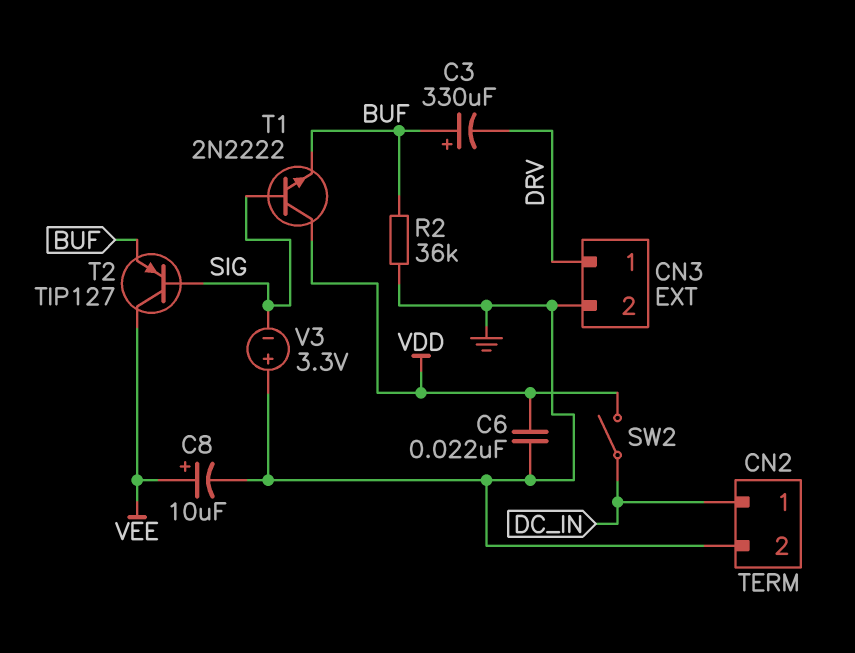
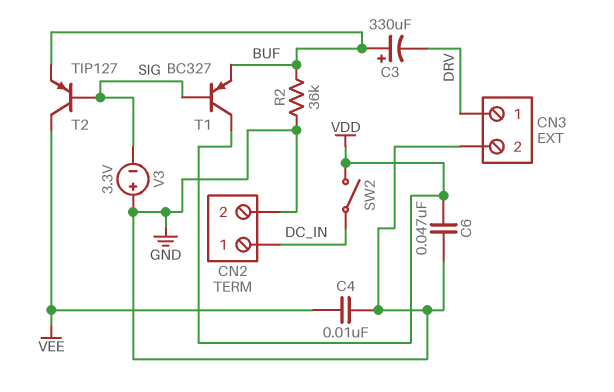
C4: none -> 10nF (GND, VEE)
C6: 22nF (GND, VDD) -> 47nF (GND, VDD)
C8: 10uF (plus VEE, minus GND) -> none
T1: NPN 2N2222 (B SIG, C VDD, E BUF) -> PNP BC327 (B SIG, C VDD, E BUF)

